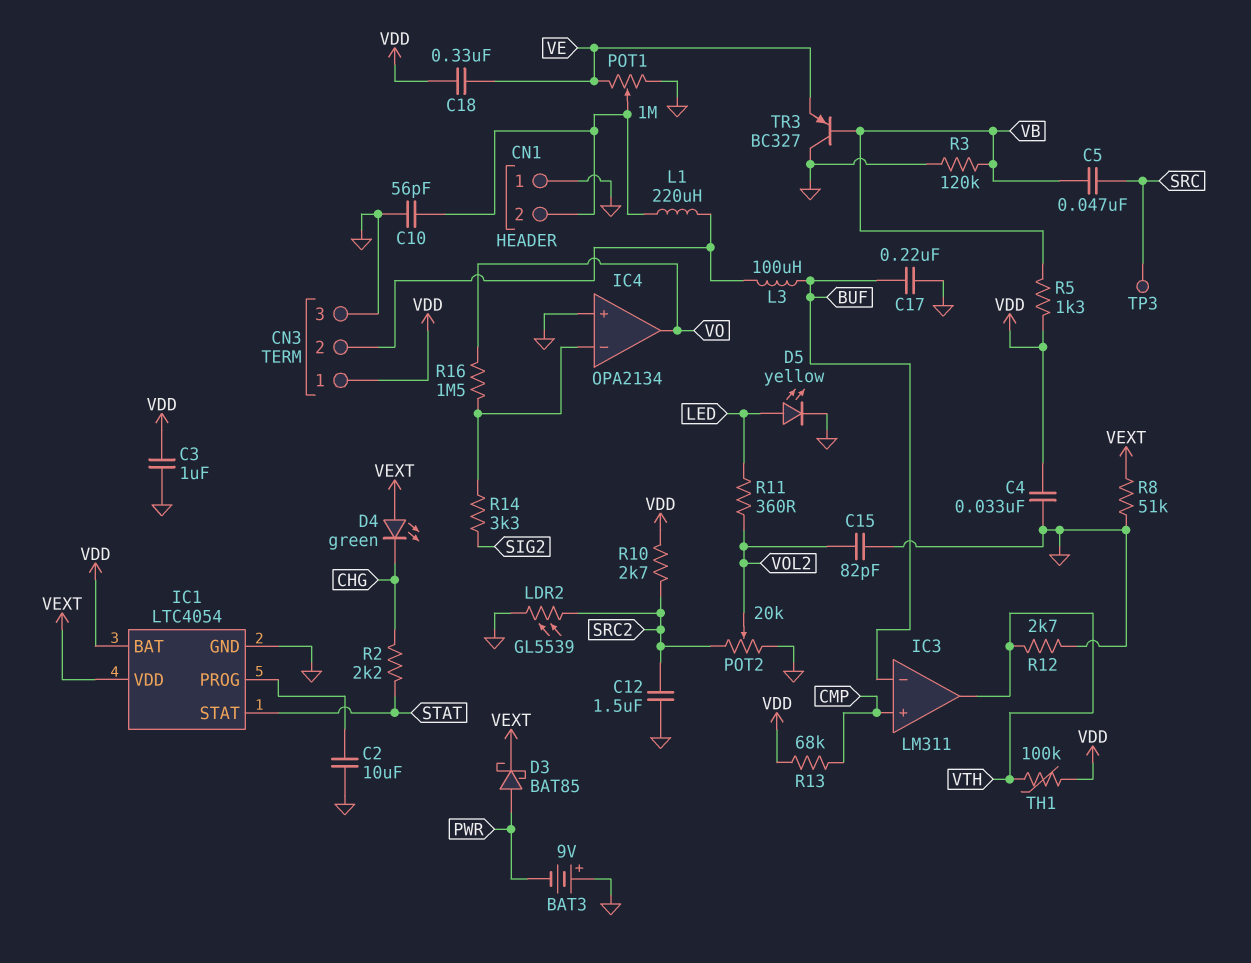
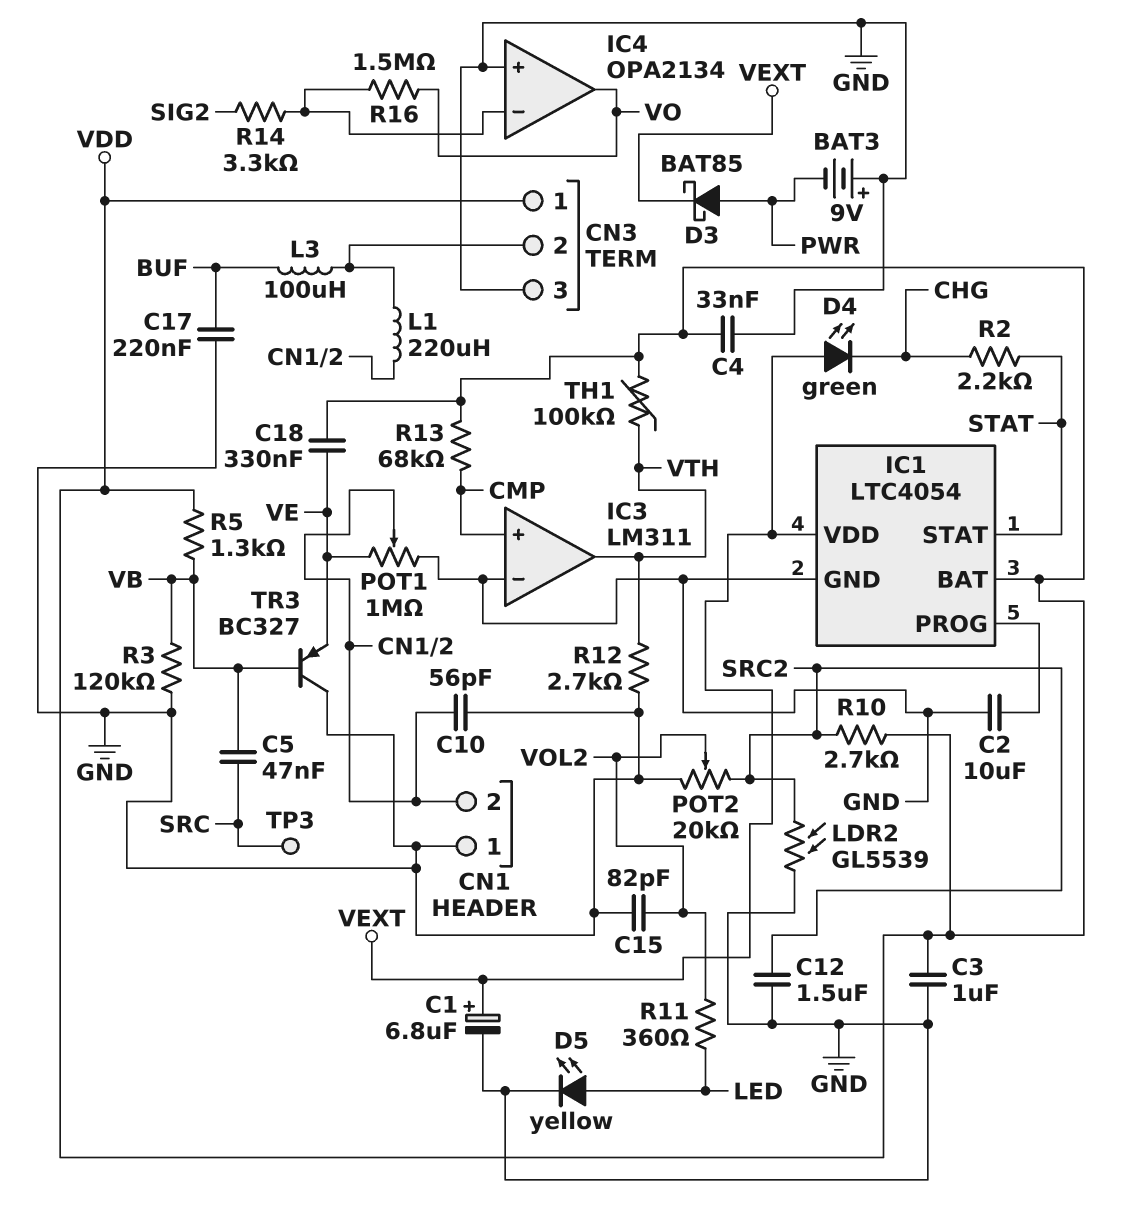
C1: none -> 6.8uF (plus VEXT, minus GND)
IC3 pin in-: BUF -> GND
R8: 51k (GND, VEXT) -> none

